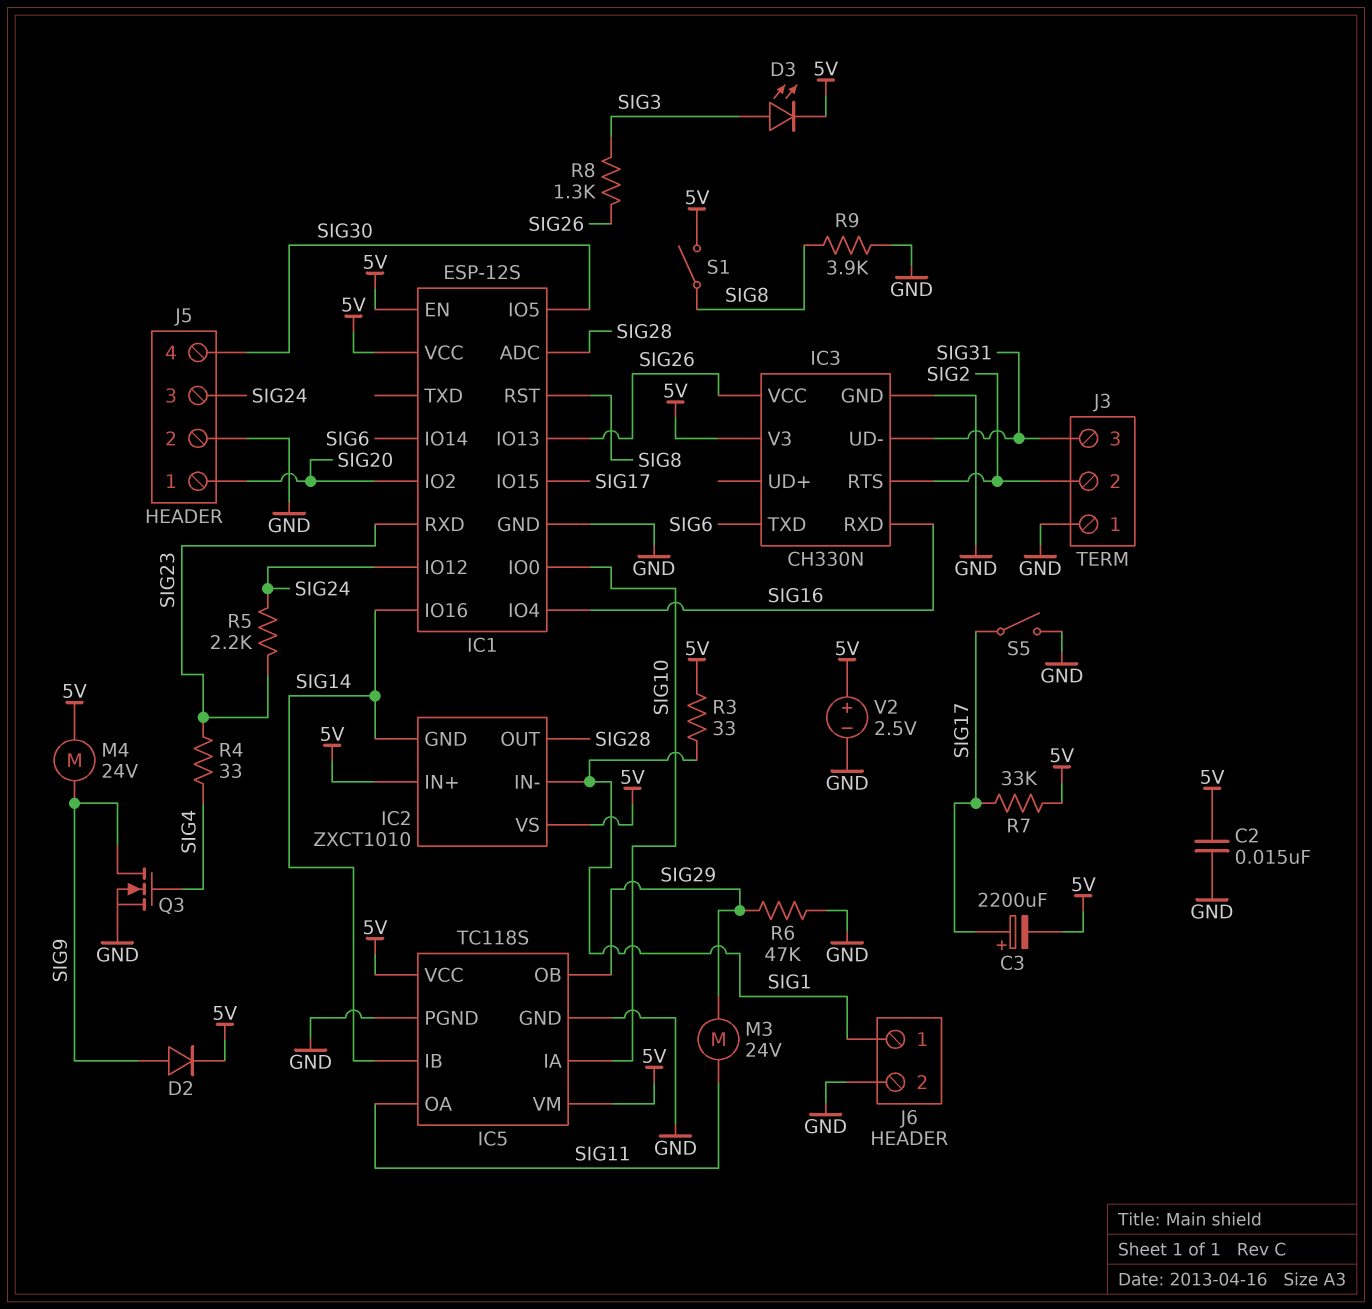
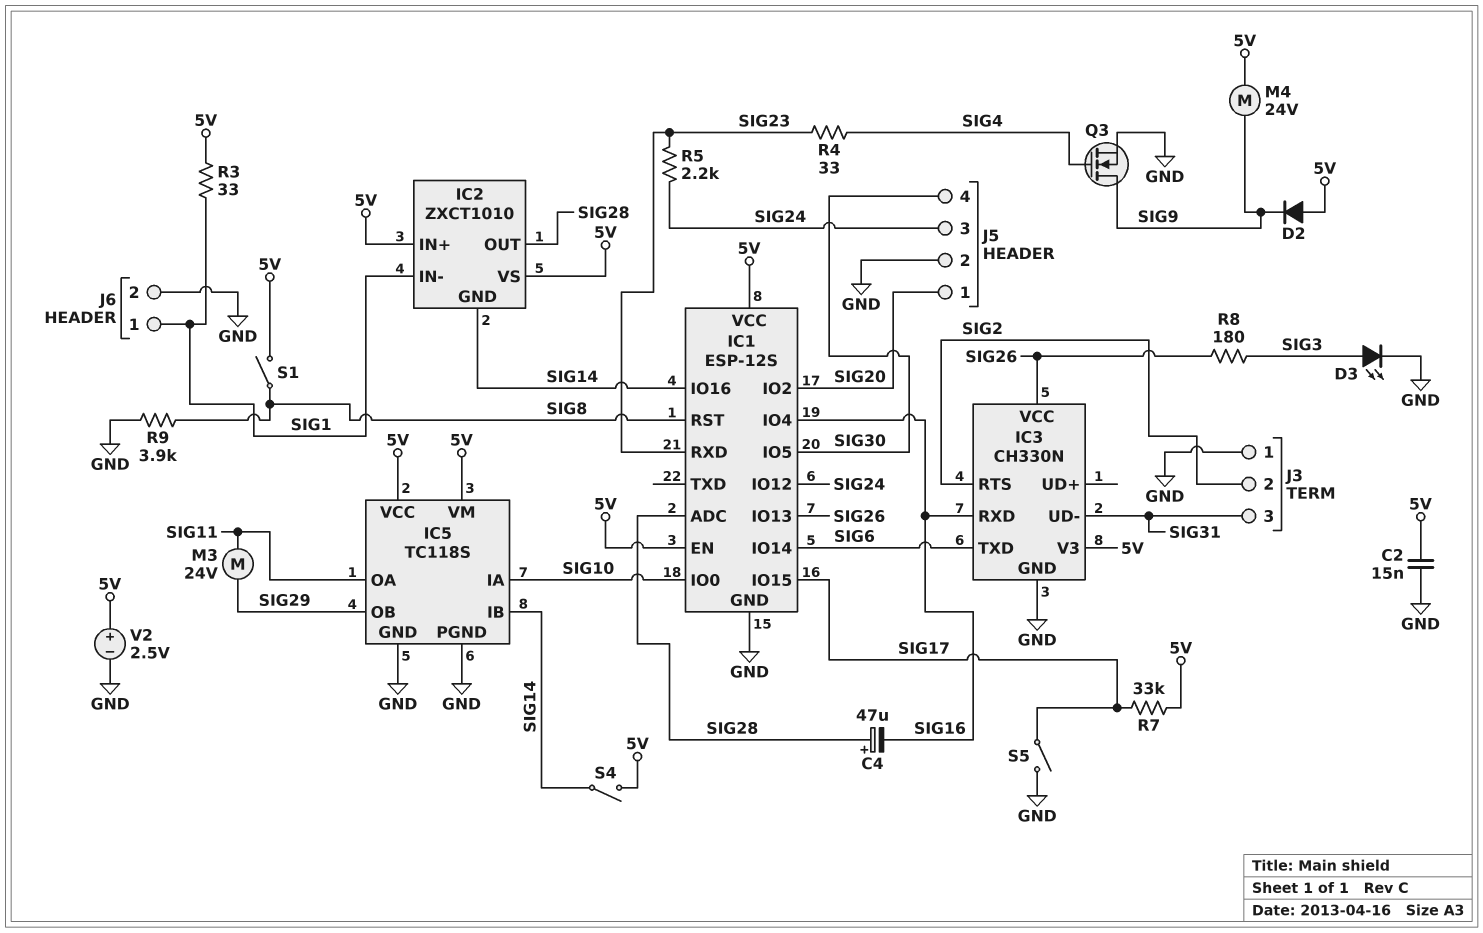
C3: 2200uF (plus SIG17, minus 5V) -> none
C4: none -> 47uF (plus SIG28, minus SIG16)
D2: diode (A SIG9, K 5V) -> diode (A 5V, K SIG9)
D3: LED (A SIG3, K 5V) -> LED (A SIG3, K GND)
R6: 47k (GND, SIG29) -> none
R8: 1.3k (SIG3, SIG26) -> 180 (SIG3, SIG26)
S4: none -> switch (5V, SIG14)

